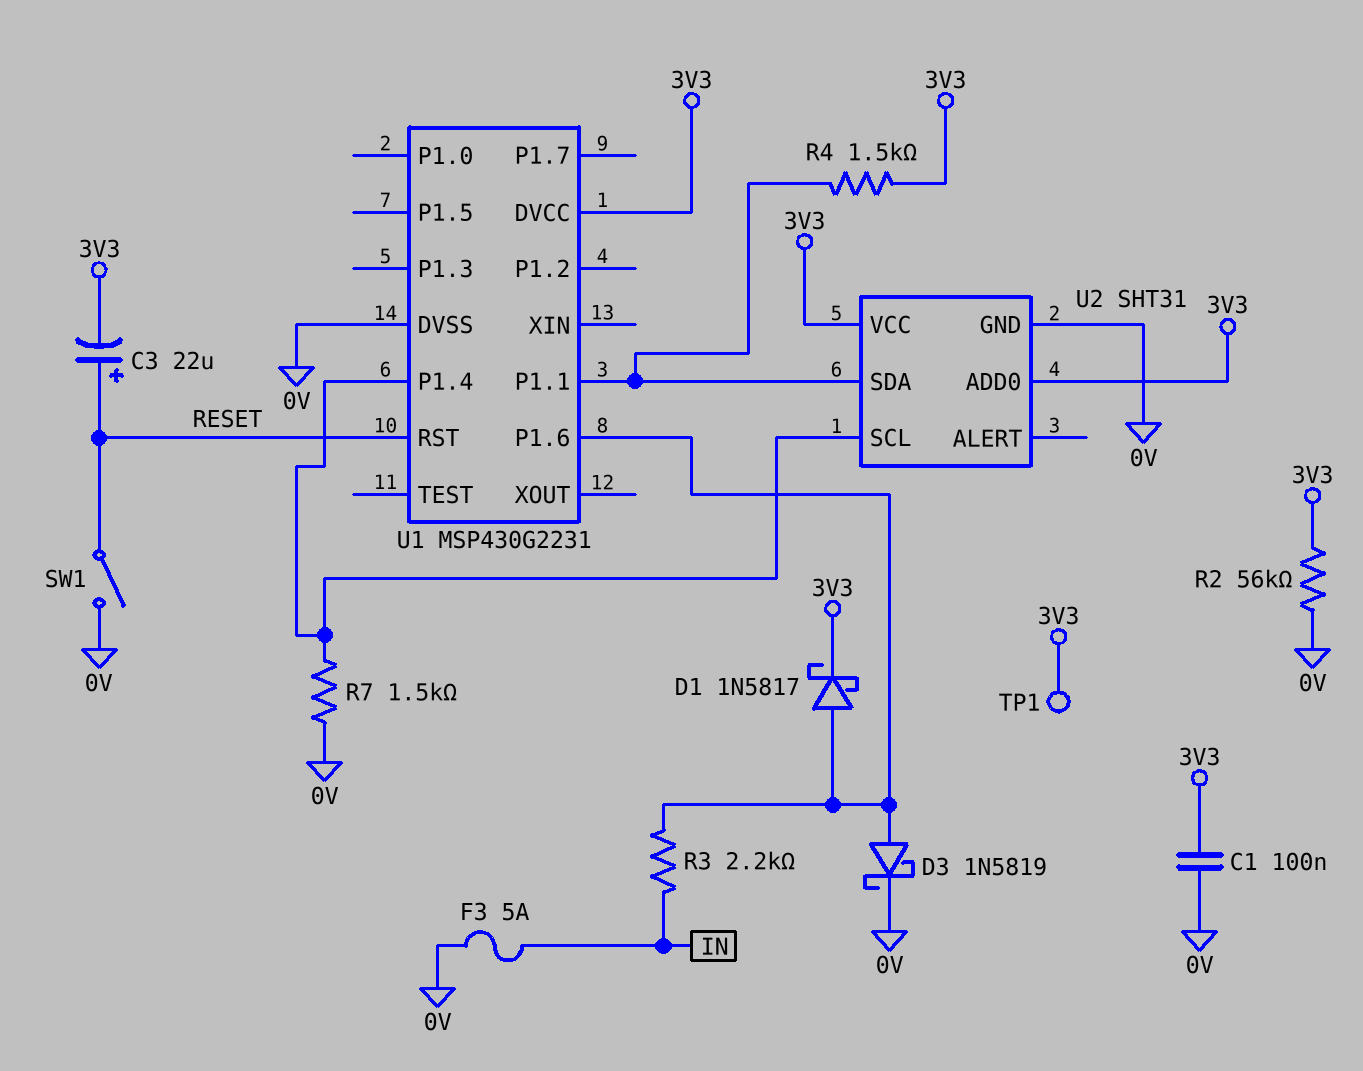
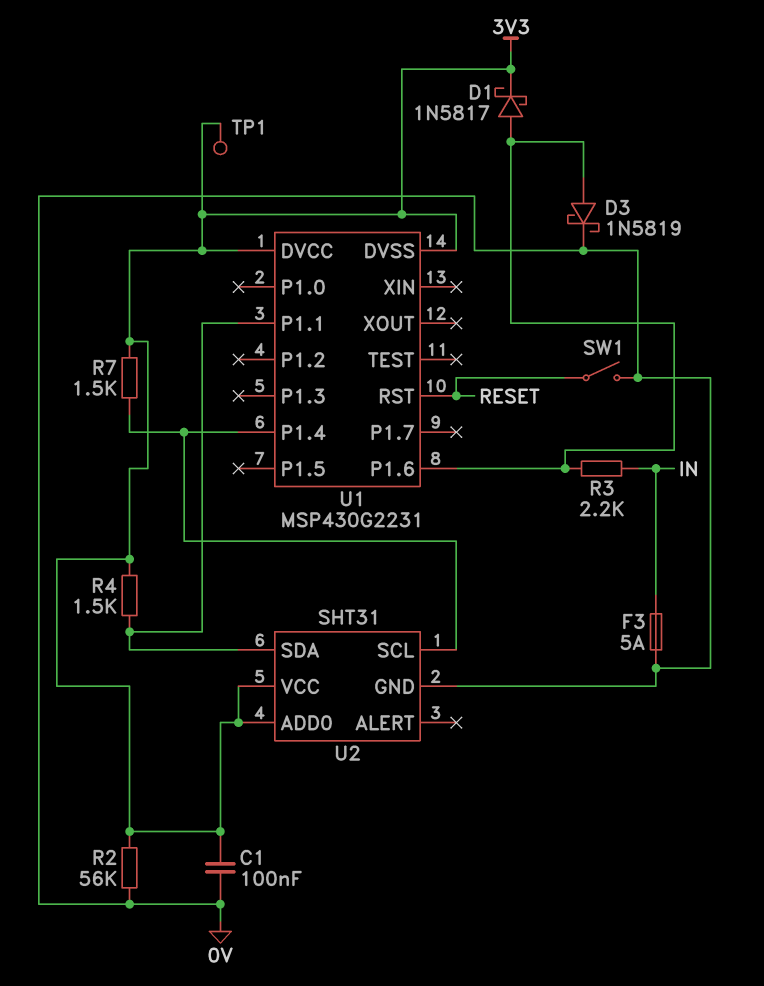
C3: 22uF (plus RESET, minus 3V3) -> none
R7: 1.5k (0V, U1/P1.4) -> 1.5k (3V3, U1/P1.4)
U1 pin DVSS: 0V -> 3V3

